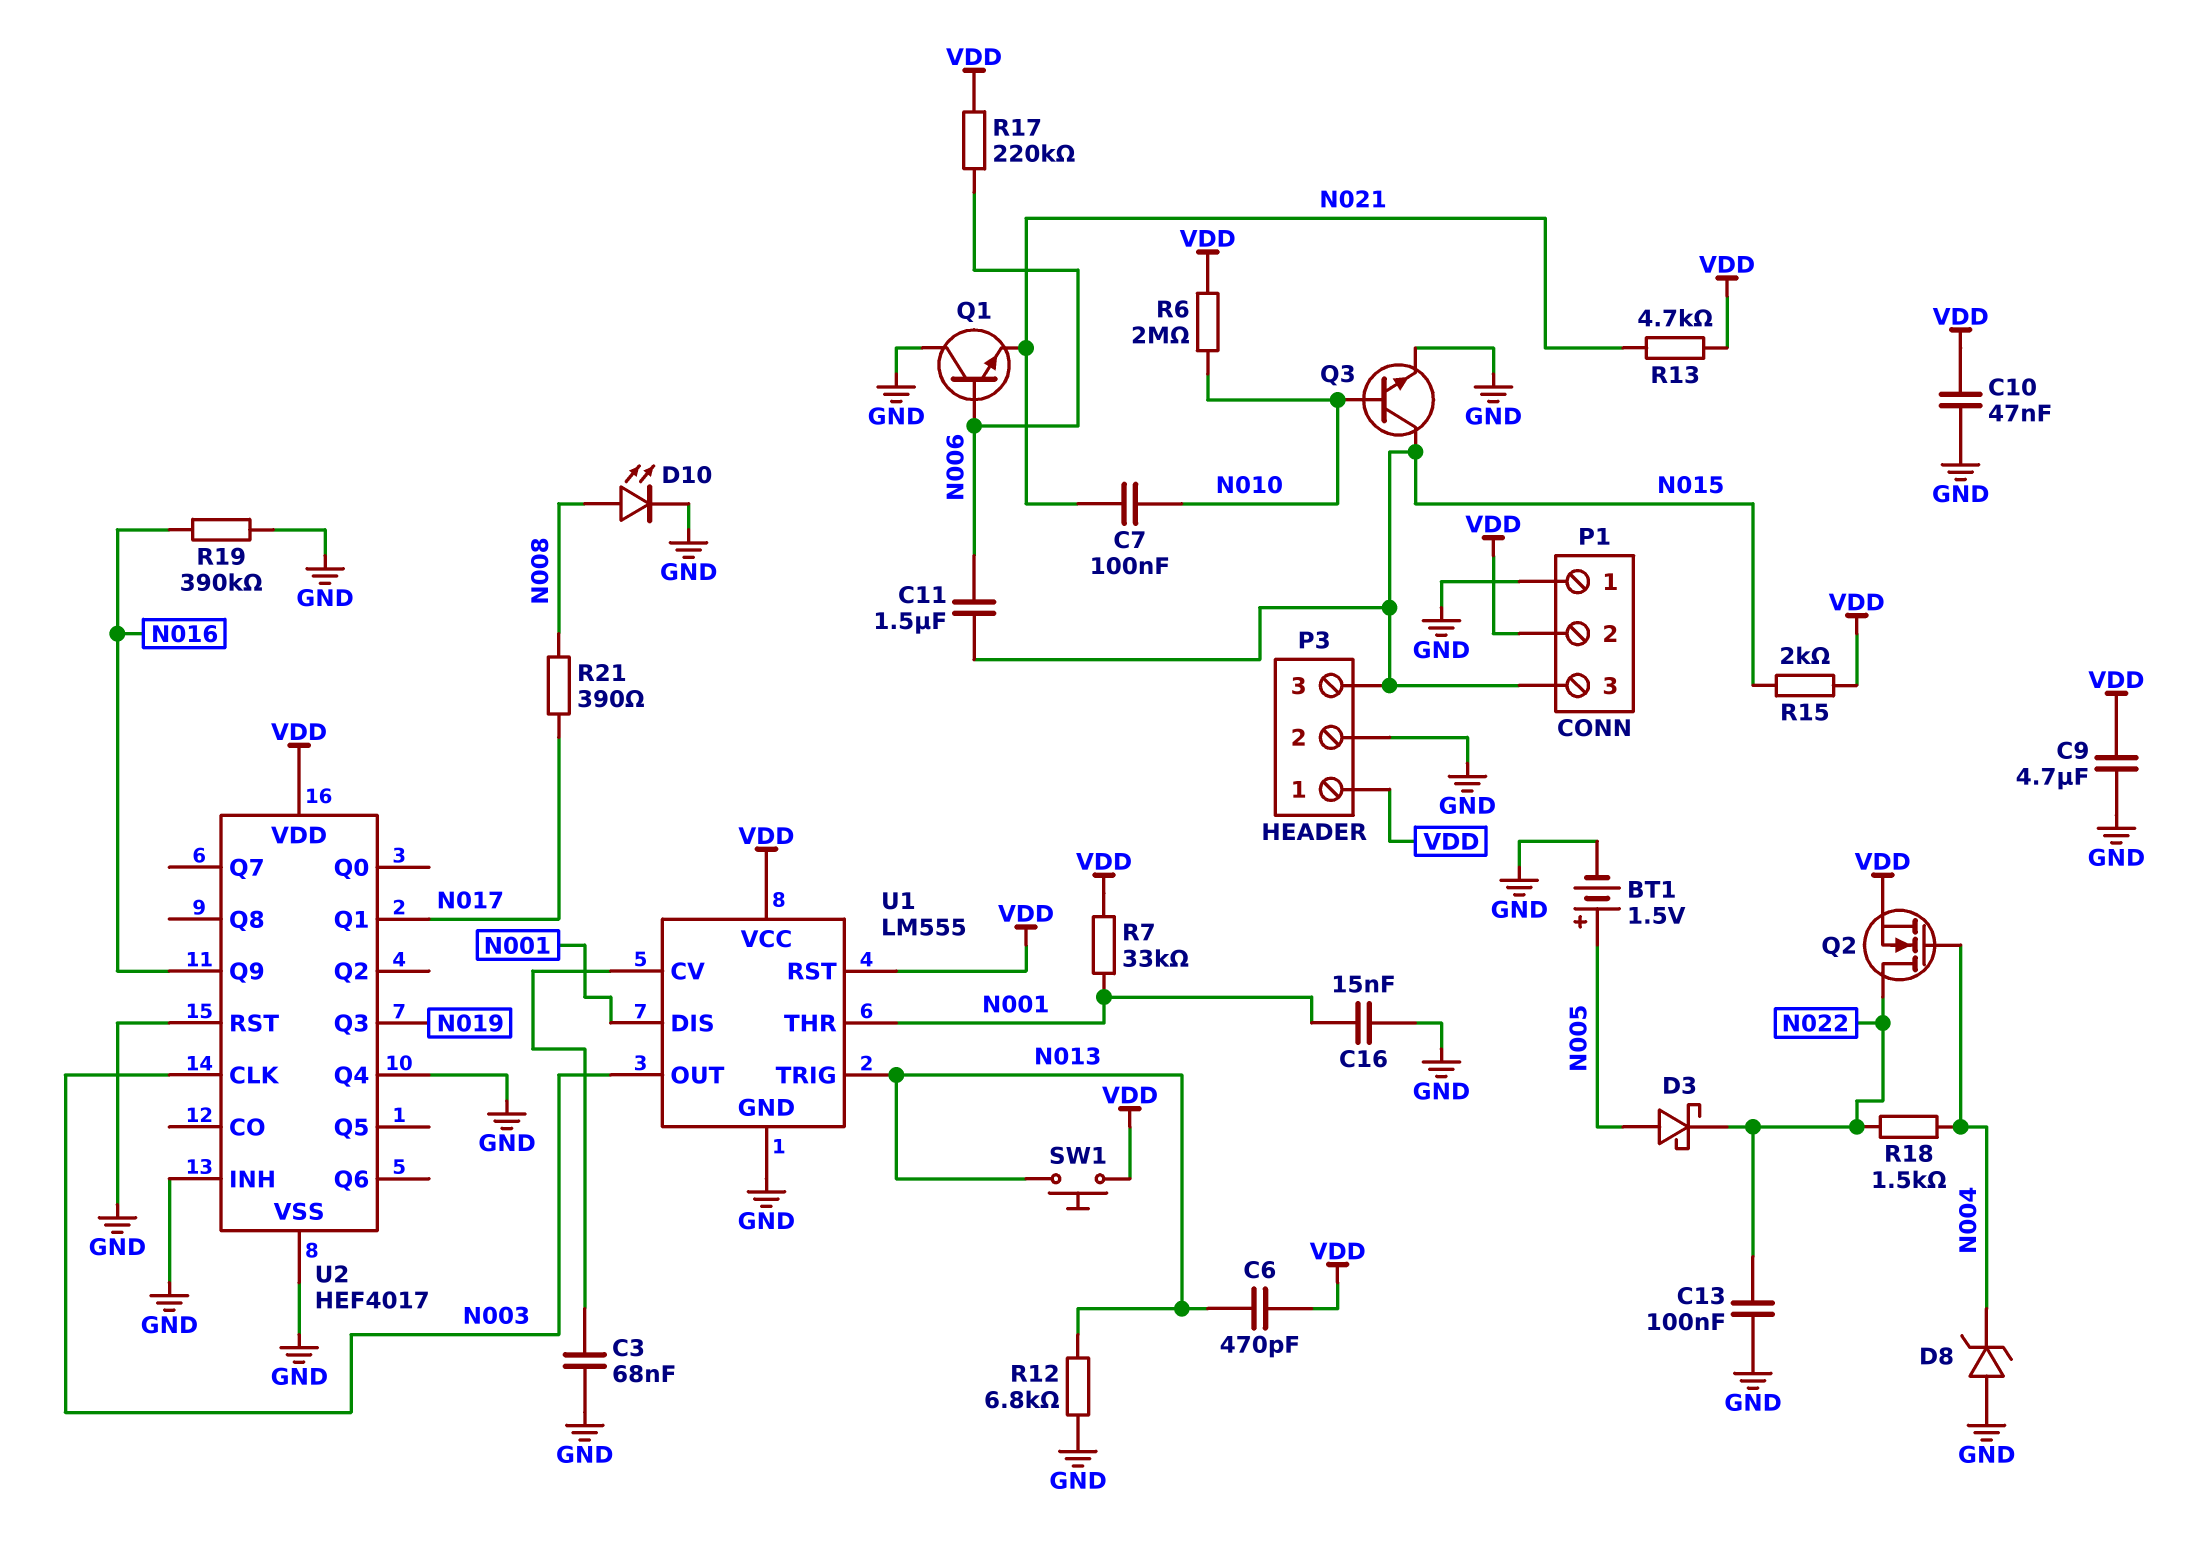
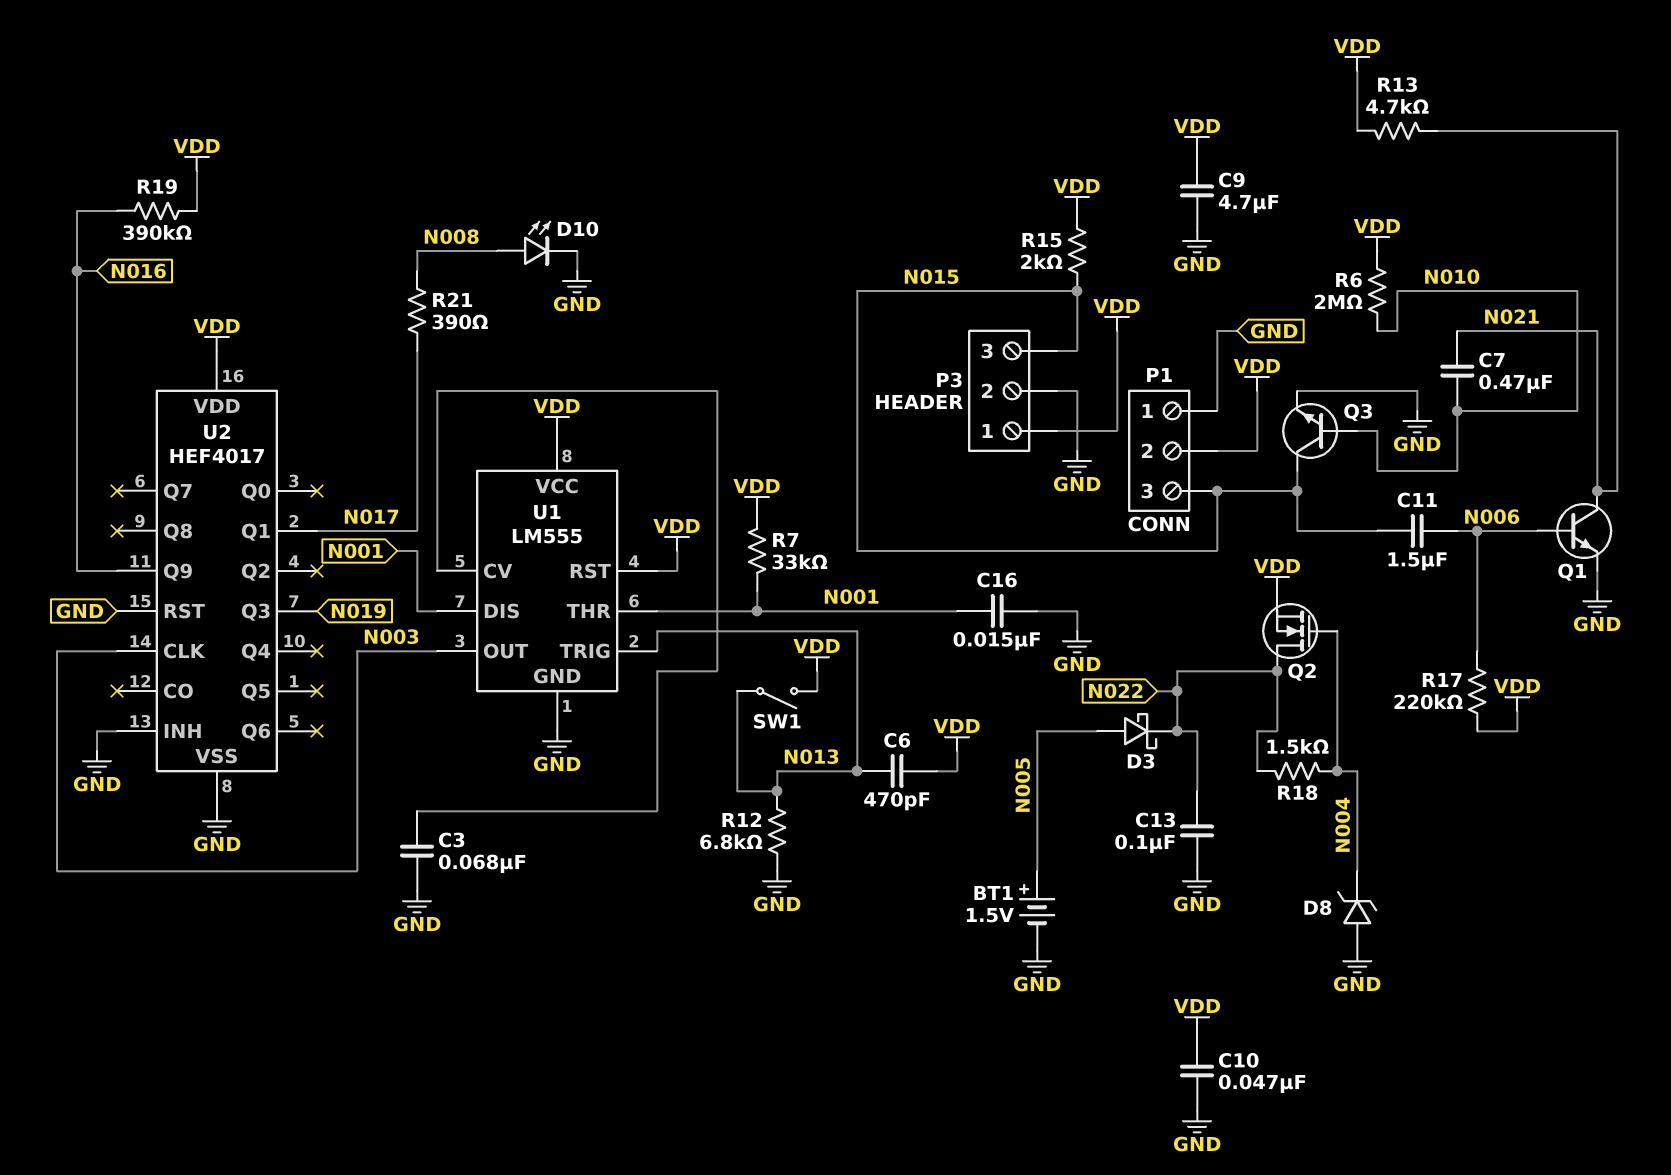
C7: 100nF (N010, N021) -> 470nF (N010, N021)
Q1: NPN (B N006, C GND, E N021) -> NPN (B N006, C N021, E GND)
R19: 390k (GND, N016) -> 390k (N016, VDD)
SW1: button (N013, VDD) -> switch (N013, VDD)
U2 pin Q4: GND -> none

